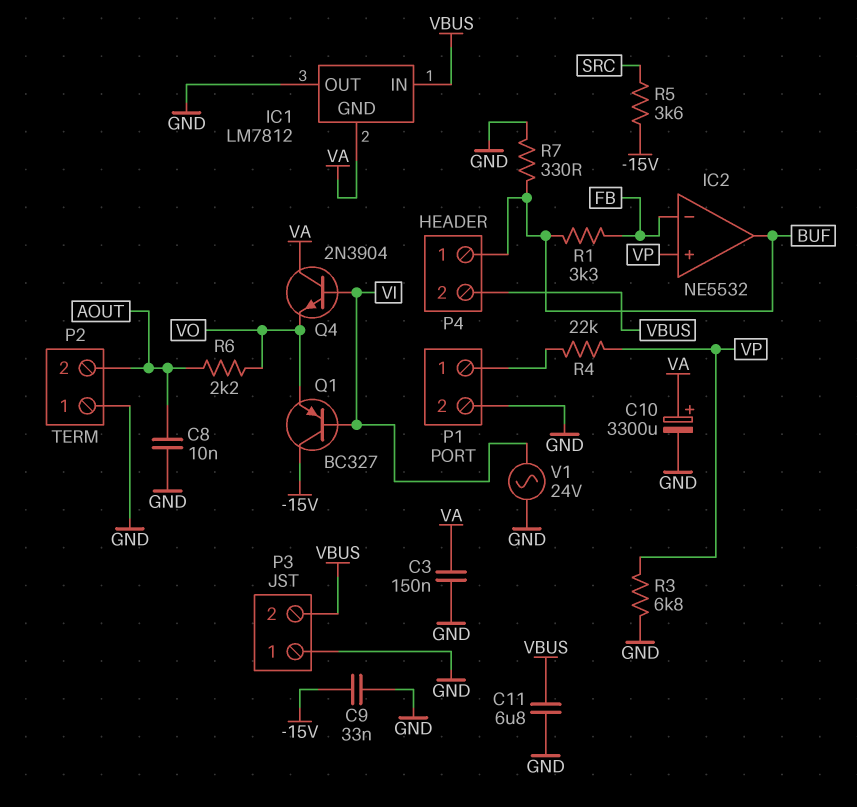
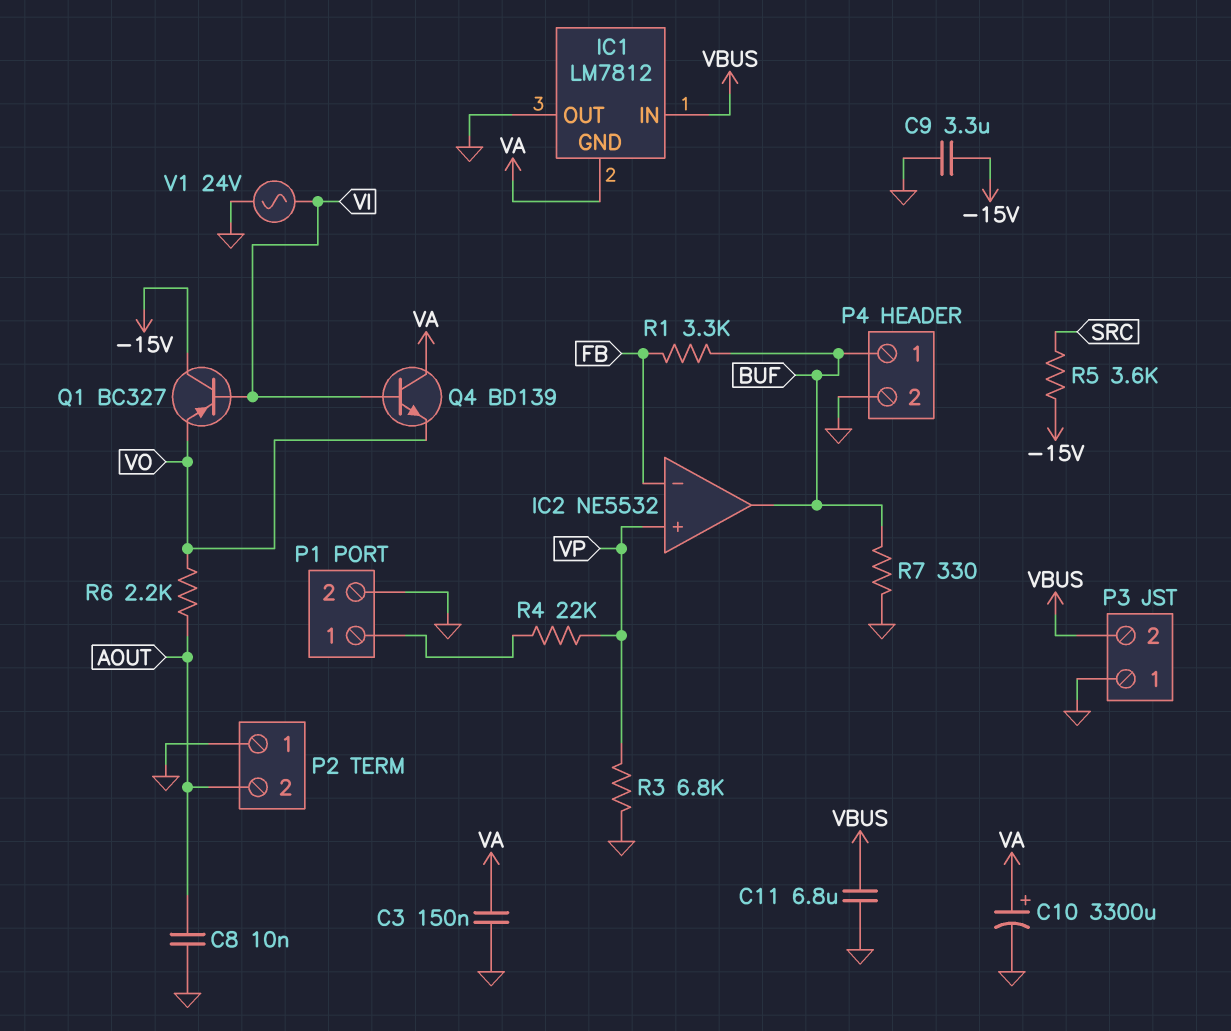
C9: 33nF (-15V, GND) -> 3.3uF (-15V, GND)
P4 pin 2: VBUS -> GND
Q4: NPN 2N3904 (B VI, C VA, E VO) -> NPN BD139 (B VI, C VA, E VO)

